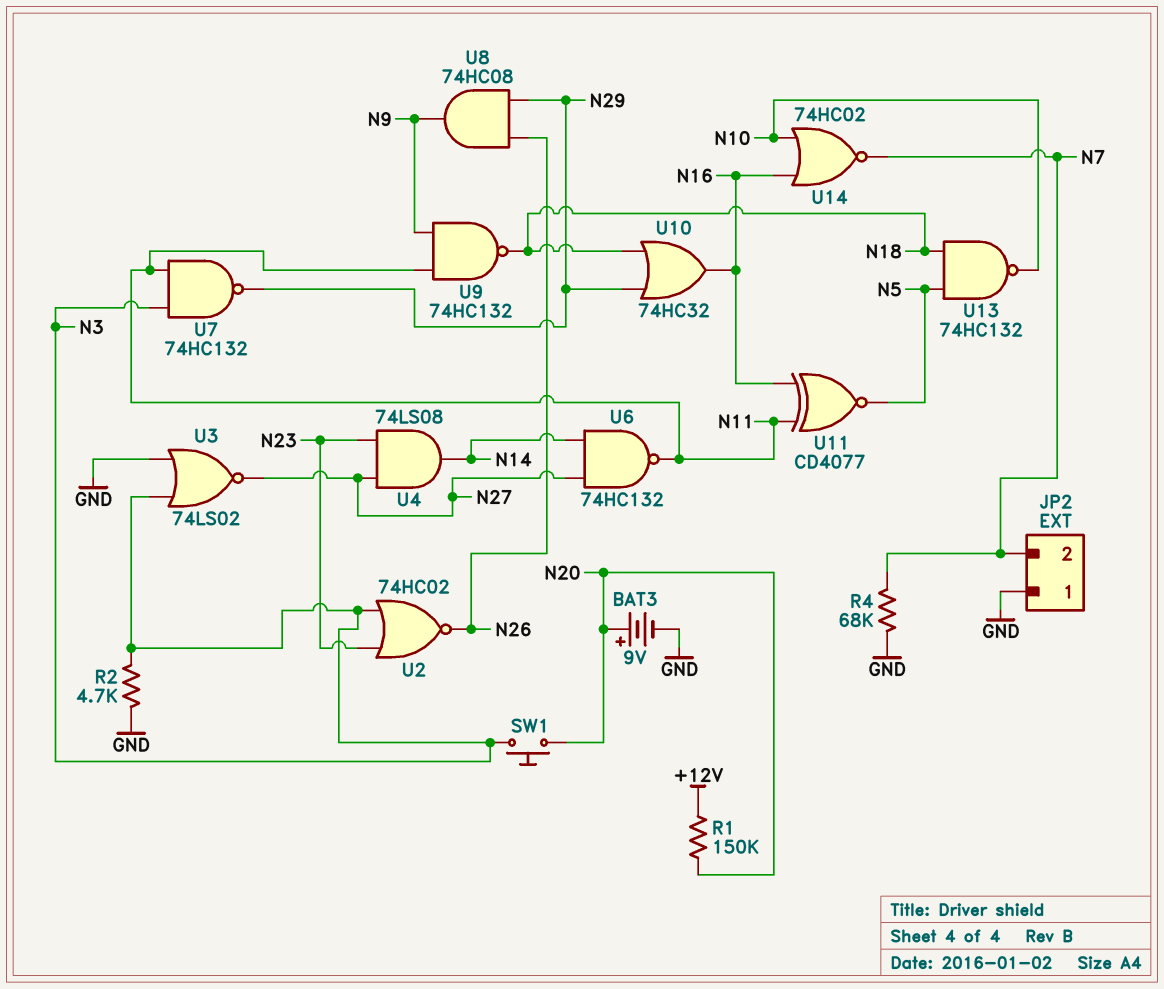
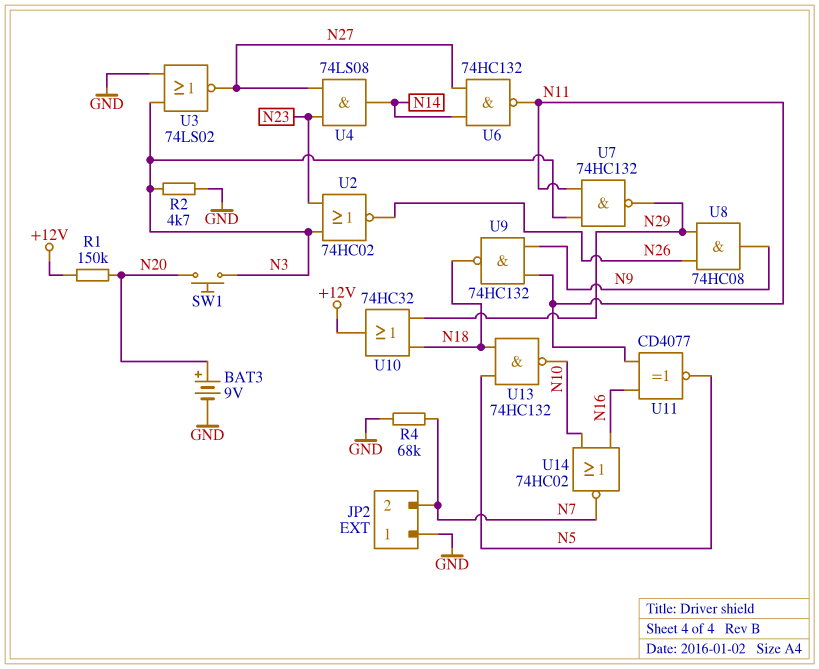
U10: OR 74HC32 (in N18, in N29, out N16) -> OR 74HC32 (in N18, in N29, out +12V)

